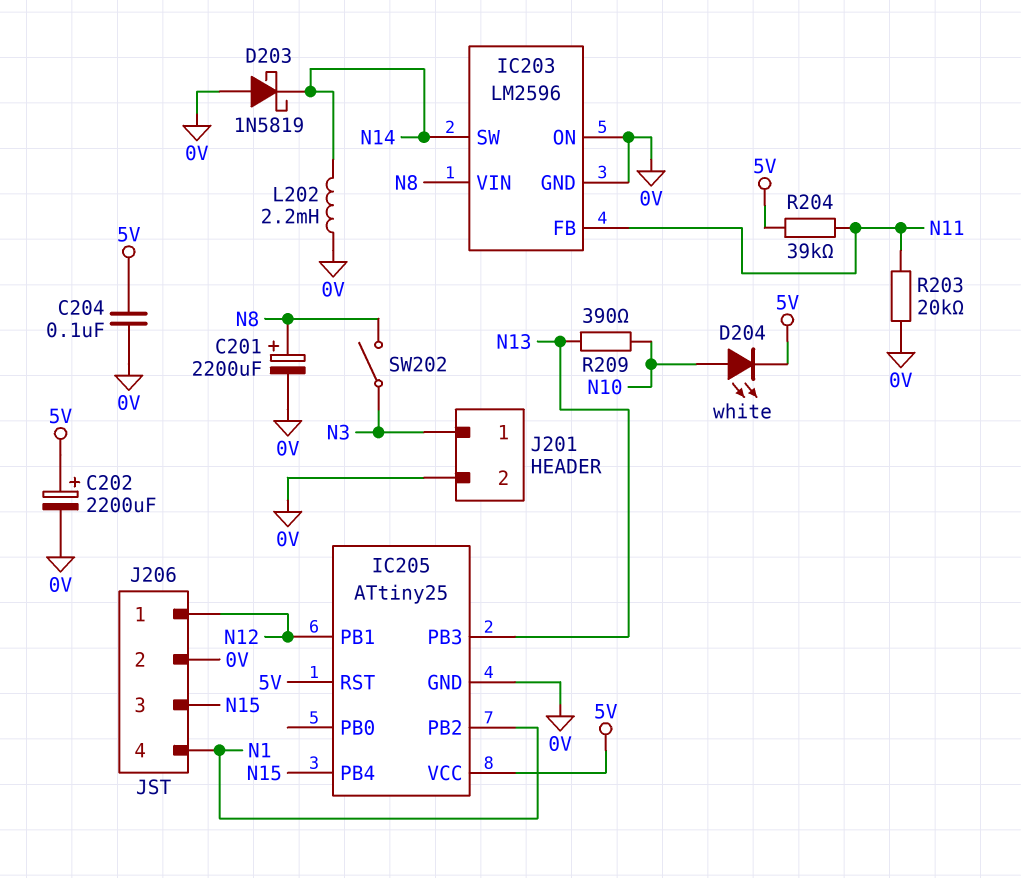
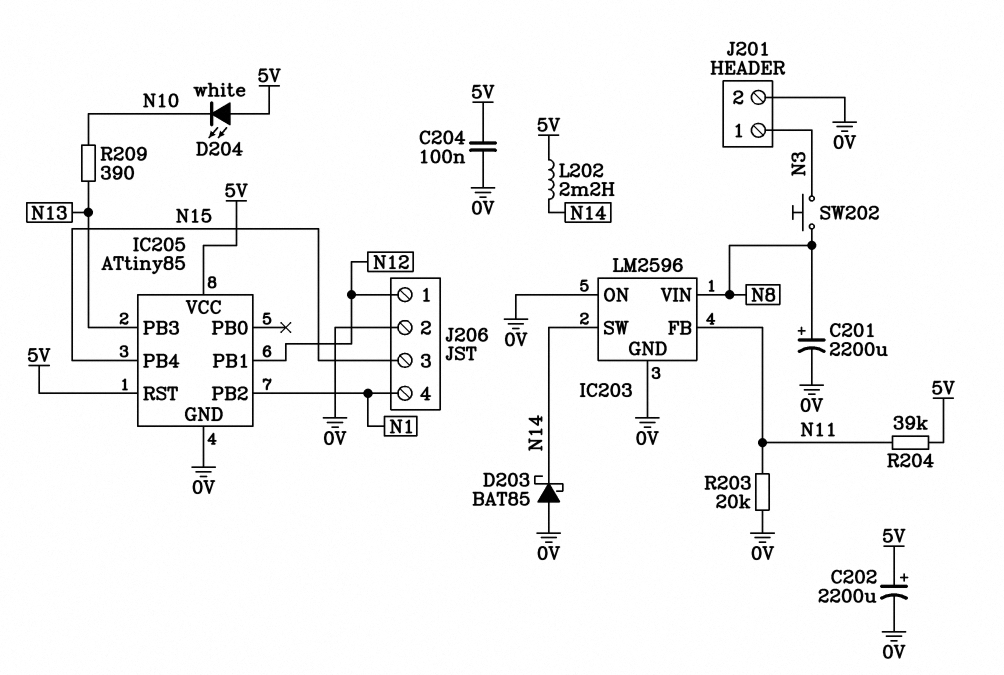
D203: schottky 1N5819 (A 0V, K N14) -> schottky BAT85 (A 0V, K N14)
D204: LED white (A N10, K 5V) -> LED white (A 5V, K N10)
IC205: ATtiny25 -> ATtiny85
L202: 2.2mH (0V, N14) -> 2.2mH (5V, N14)
SW202: switch (N3, N8) -> button (N3, N8)

